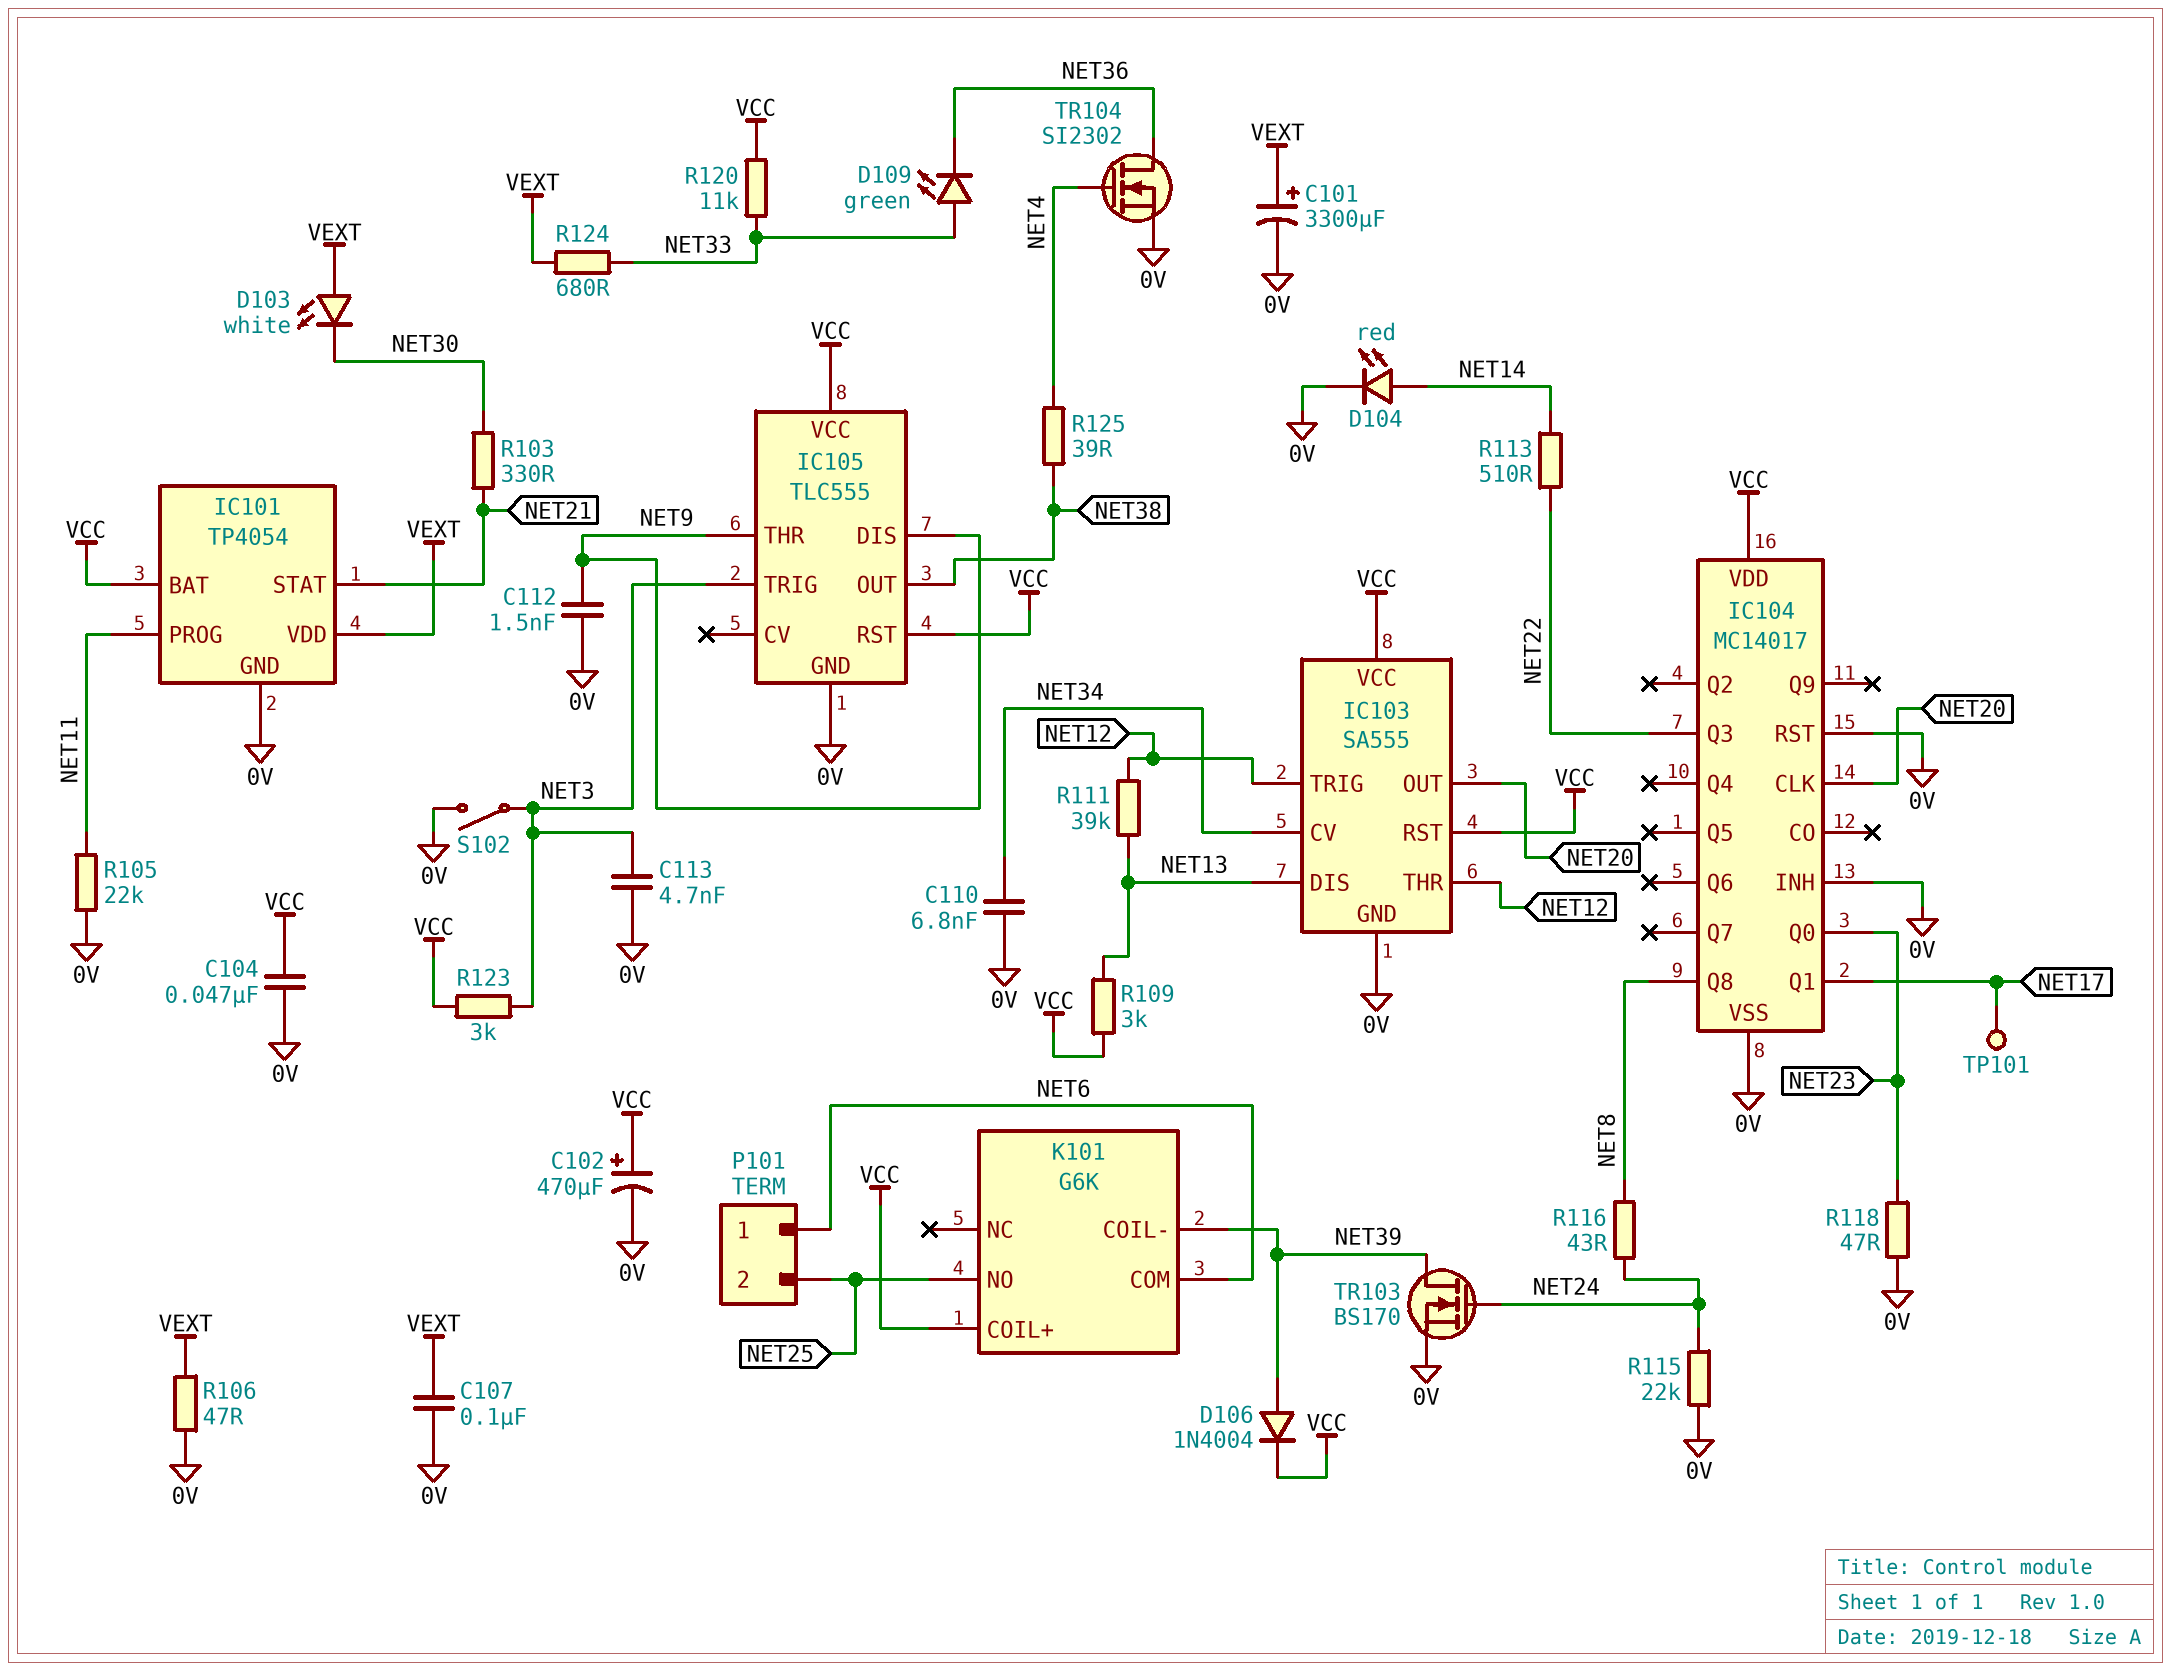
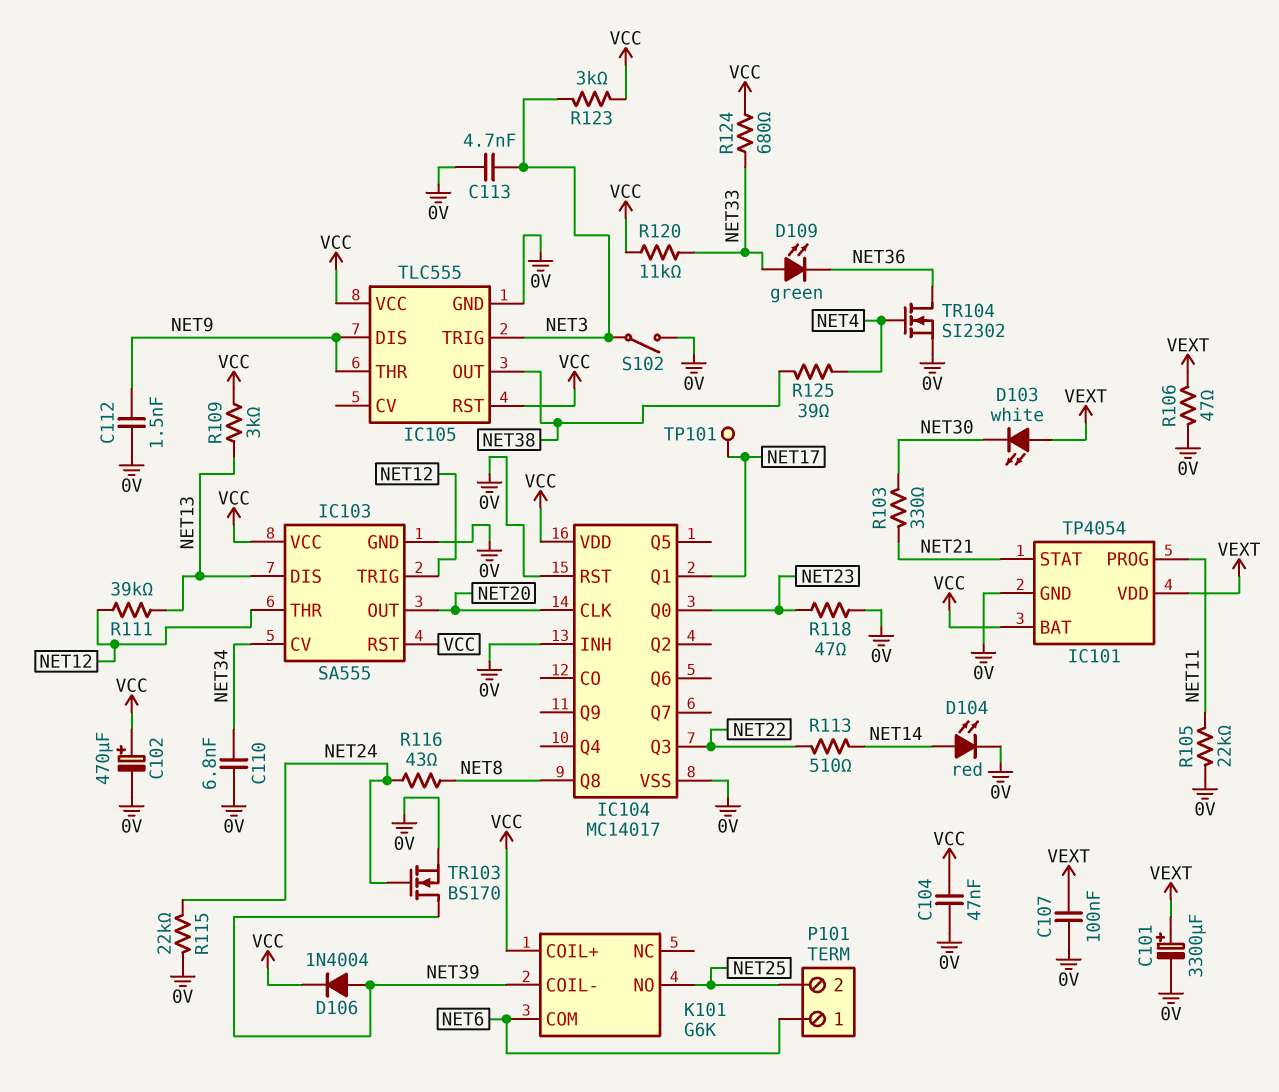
R124: 680 (NET33, VEXT) -> 680 (NET33, VCC)

